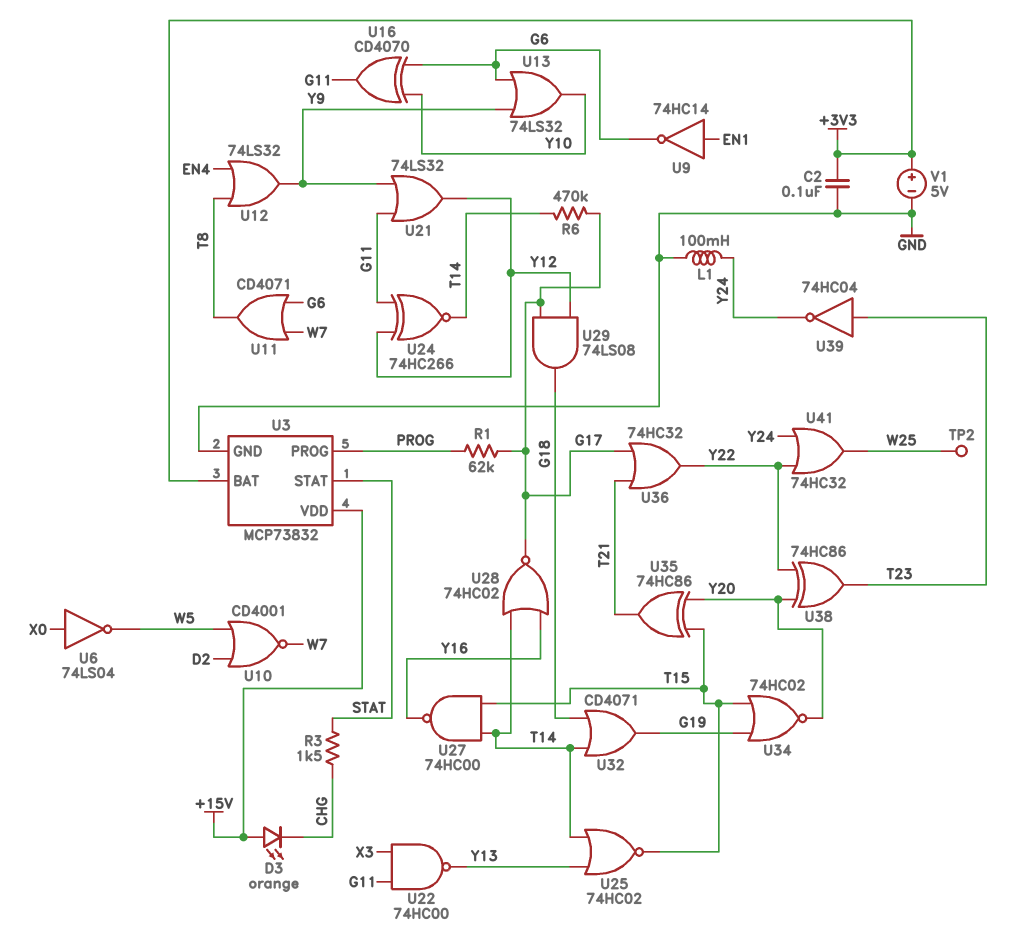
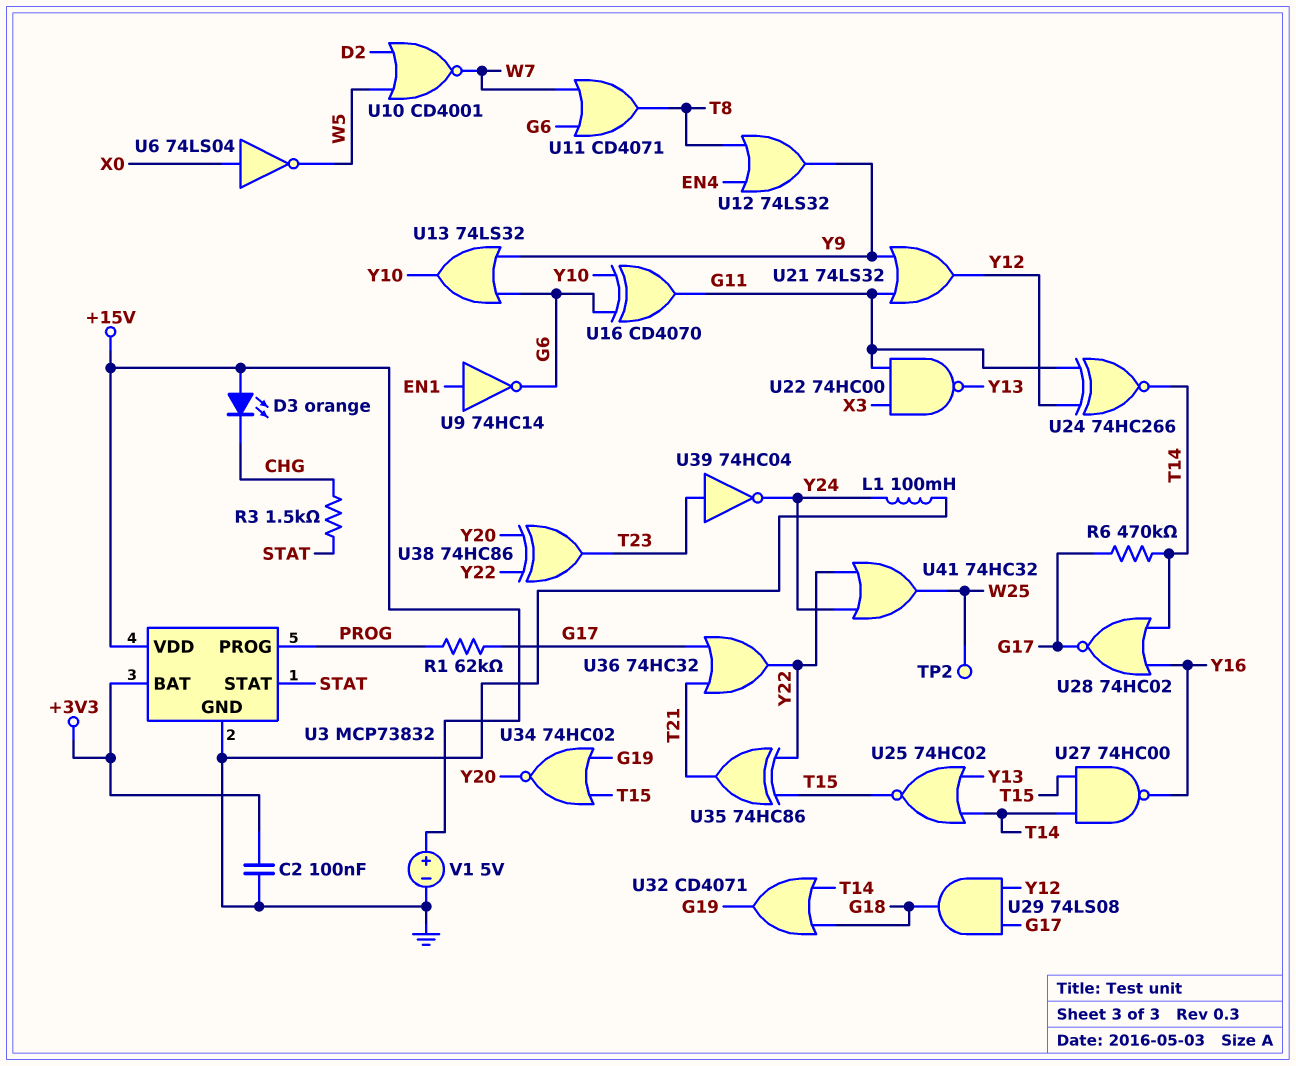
U35: XOR 74HC86 (in T15, in Y20, out T21) -> XOR 74HC86 (in T15, in Y22, out T21)
V1: 5V (plus +3V3, minus GND) -> 5V (plus +15V, minus GND)

